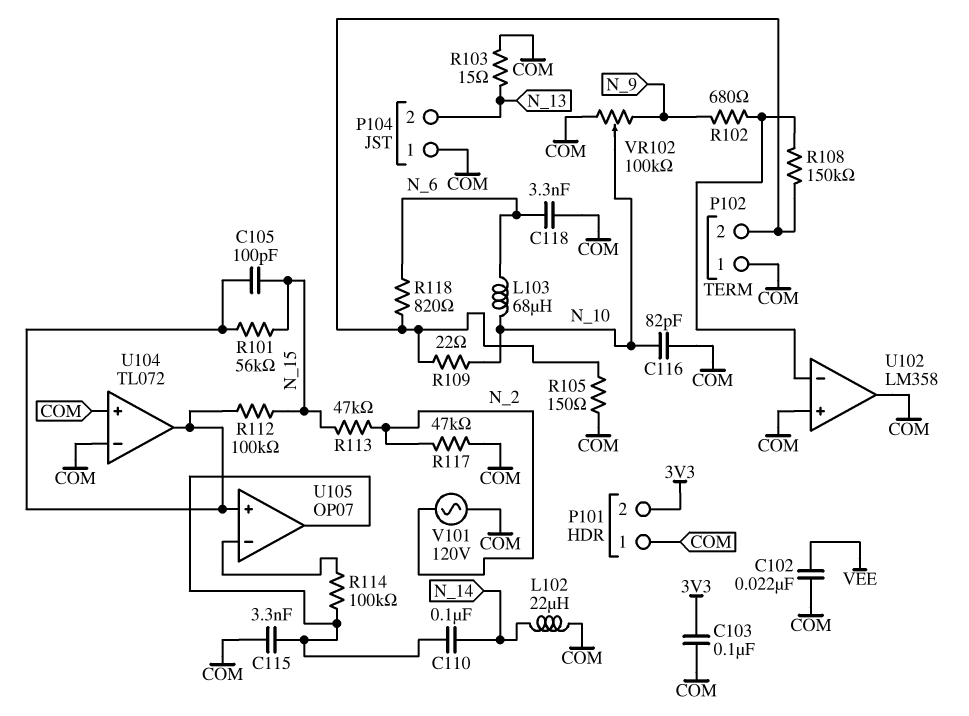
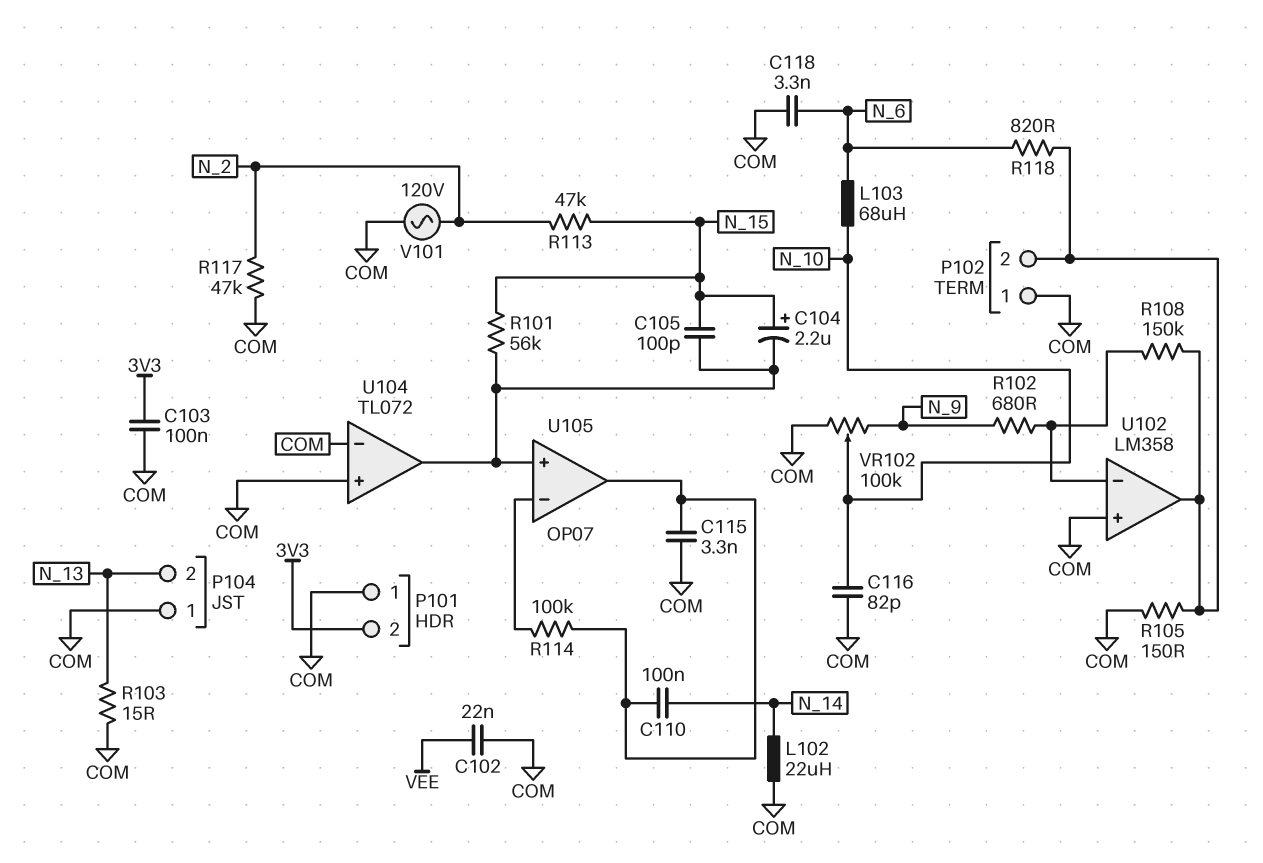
C104: none -> 2.2uF (plus N_15, minus U104/out)
R109: 22 (N_10, P102/2) -> none
R112: 100k (N_15, U104/out) -> none
U102 pin out: COM -> P102/2

